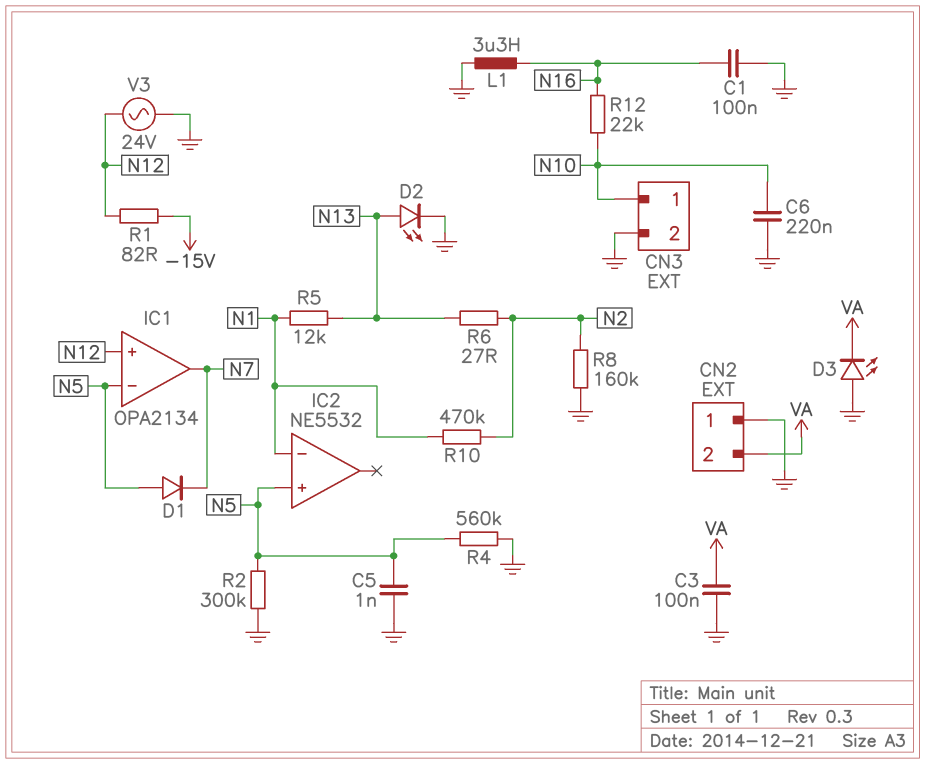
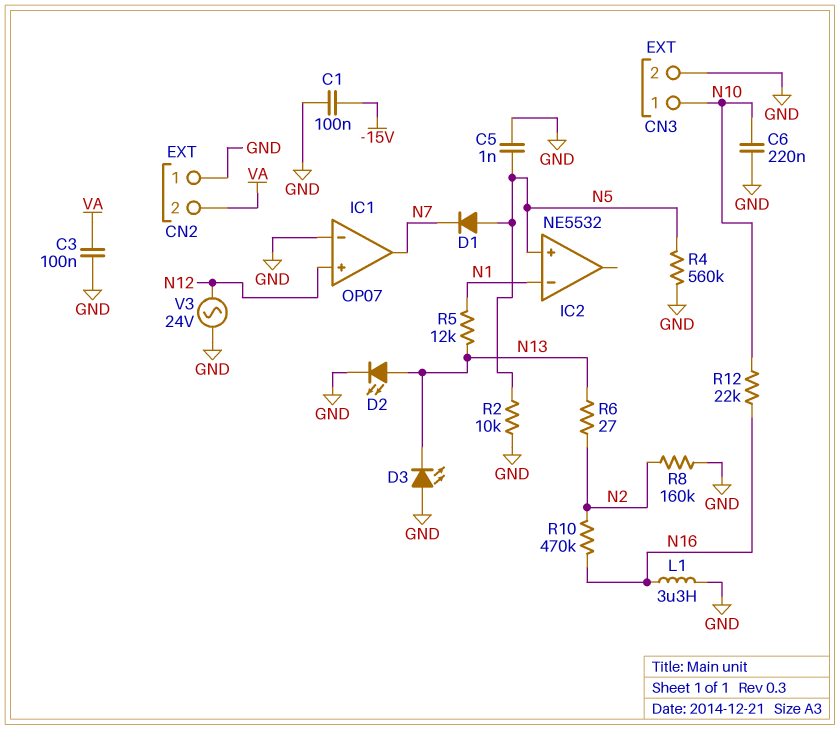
C1: 100nF (GND, N16) -> 100nF (-15V, GND)
D3: LED (A GND, K VA) -> LED (A GND, K N13)
IC1: OPA2134 -> OP07
IC1 pin in-: N5 -> GND
R1: 82 (-15V, N12) -> none
R2: 300k (GND, N5) -> 10k (GND, N5)
R10: 470k (N1, N2) -> 470k (N2, N16)

